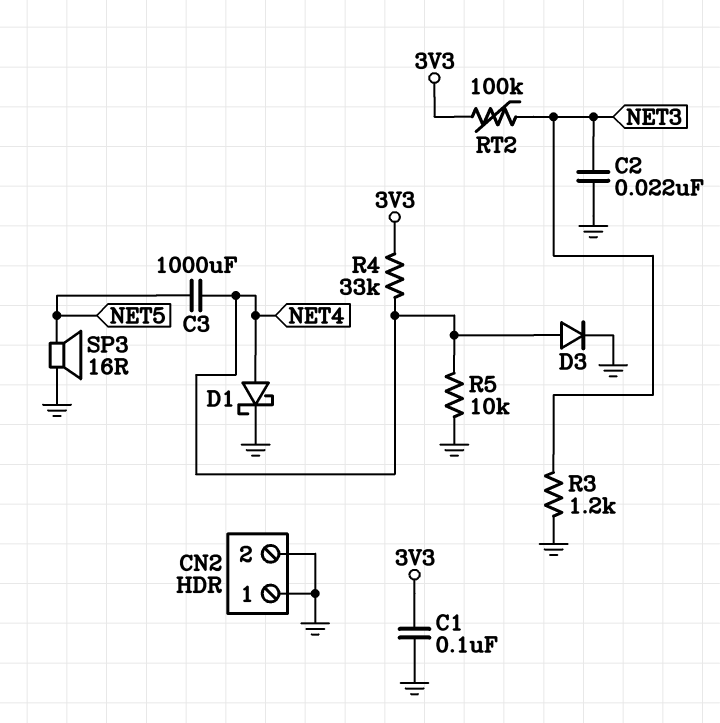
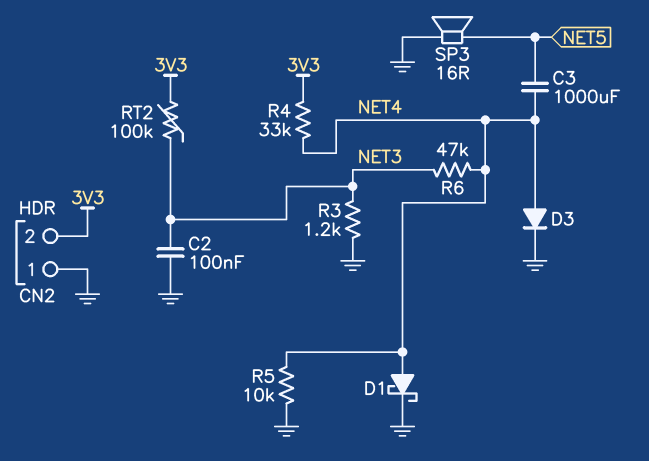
C1: 100nF (3V3, GND) -> none
C2: 22nF (GND, NET3) -> 100nF (GND, NET3)
CN2 pin 2: GND -> 3V3
R6: none -> 47k (NET3, NET4)

